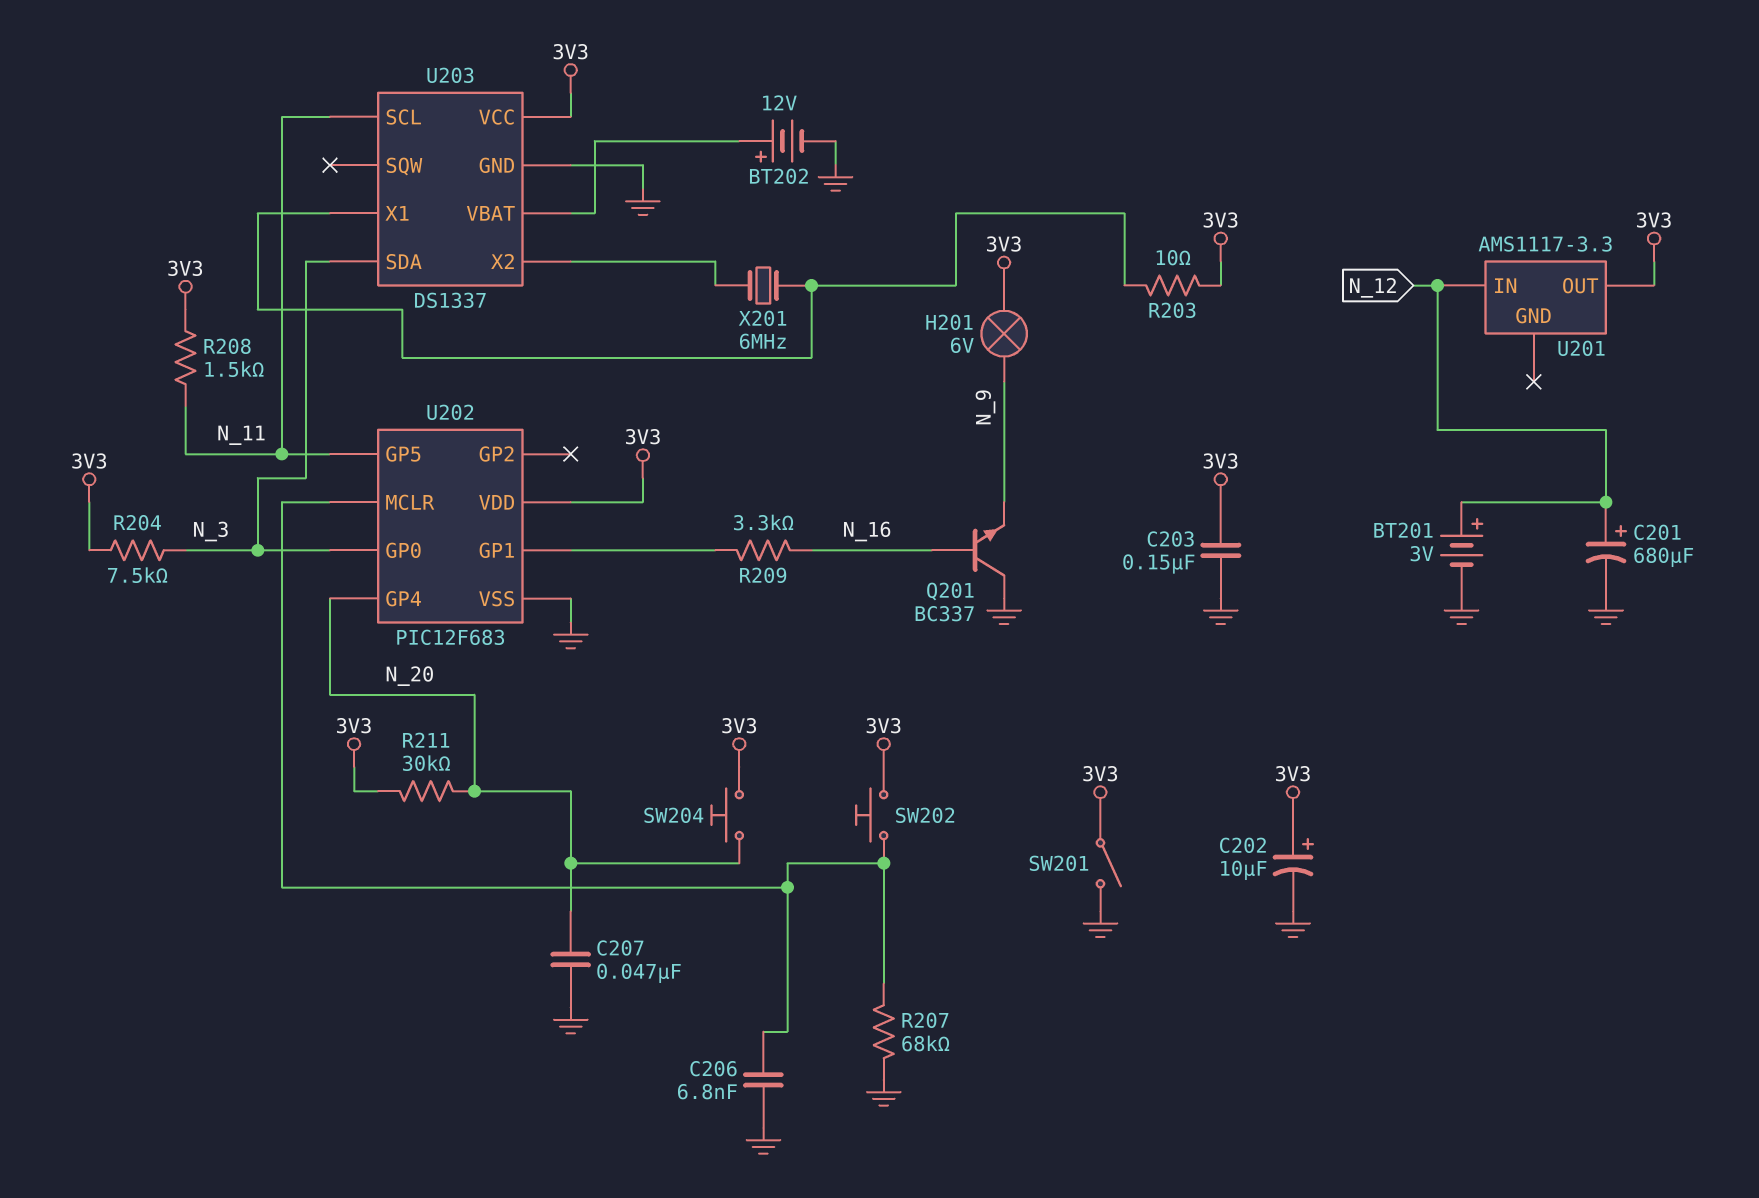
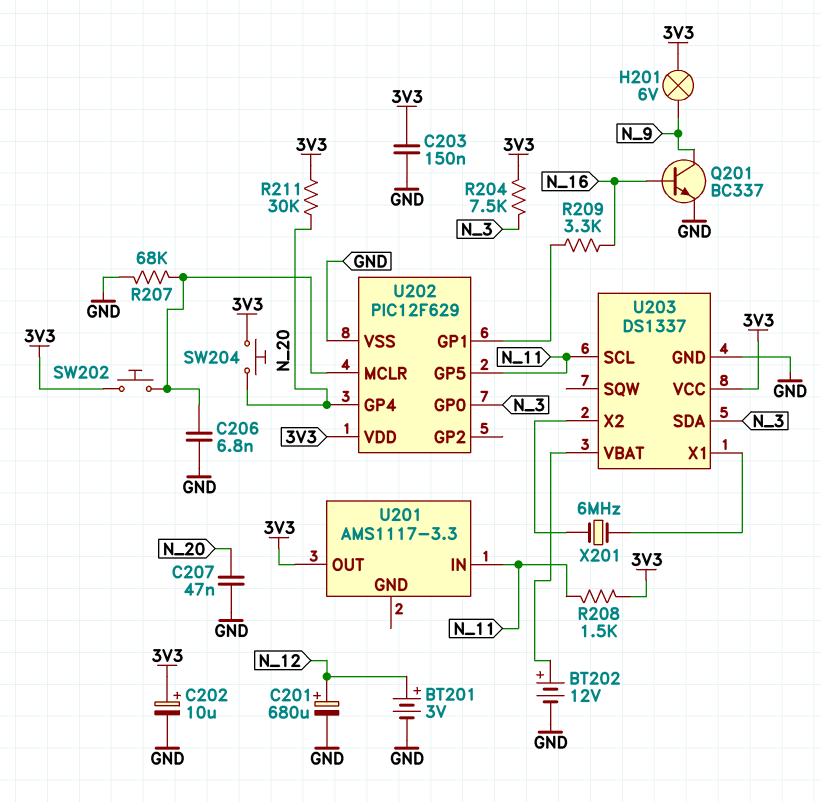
Q201: NPN BC337 (B N_16, C GND, E N_9) -> NPN BC337 (B N_16, C N_9, E GND)
R203: 10 (3V3, U203/X1) -> none
SW201: switch (3V3, GND) -> none
U201 pin IN: N_12 -> N_11
U202: PIC12F683 -> PIC12F629

